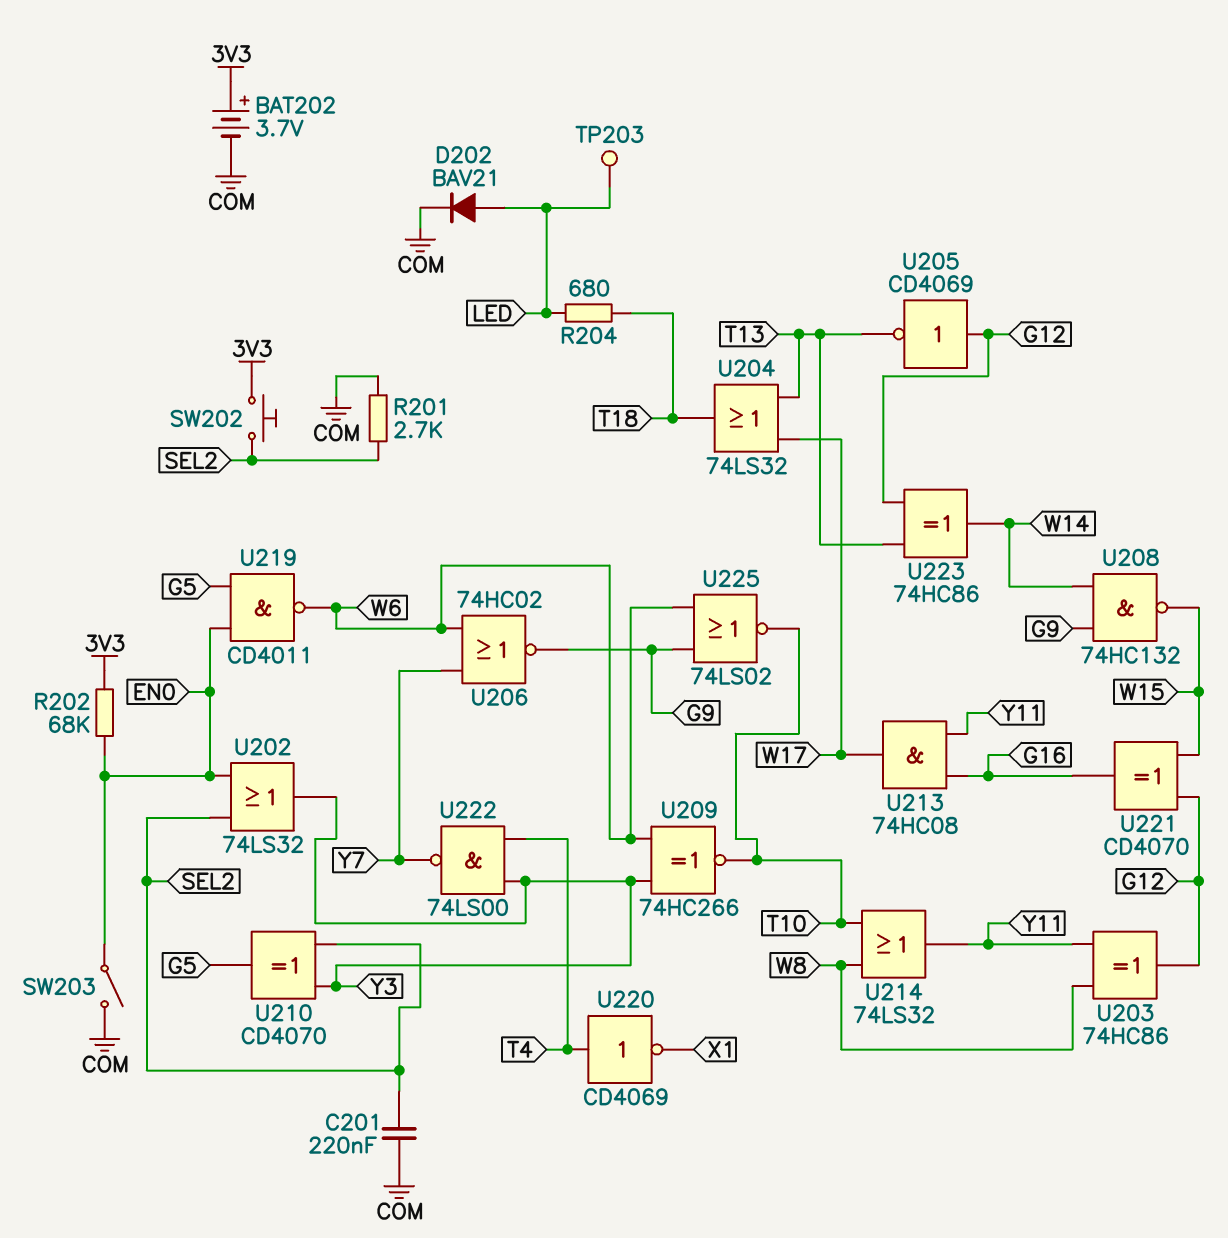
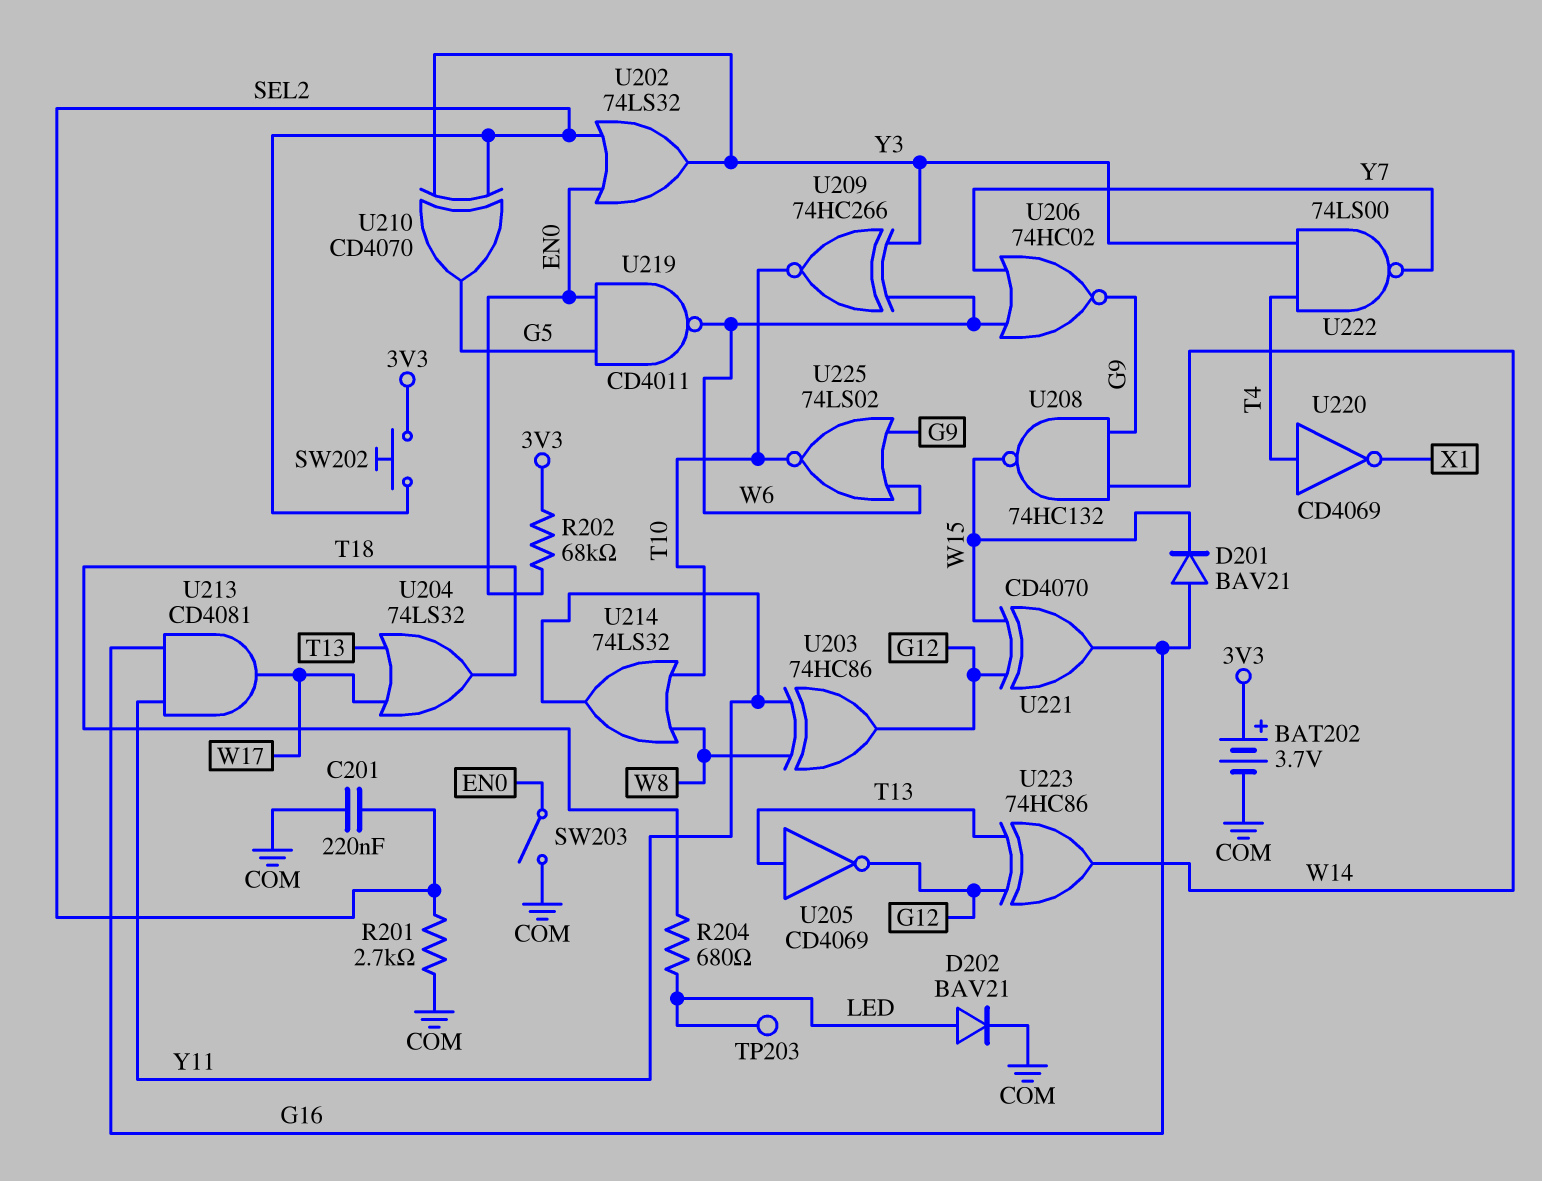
D201: none -> diode BAV21 (A G16, K W15)
U205: NOT CD4069 (in G12, out T13) -> NOT CD4069 (in T13, out G12)
U213: AND 74HC08 (in G16, in Y11, out W17) -> AND CD4081 (in G16, in Y11, out W17)

